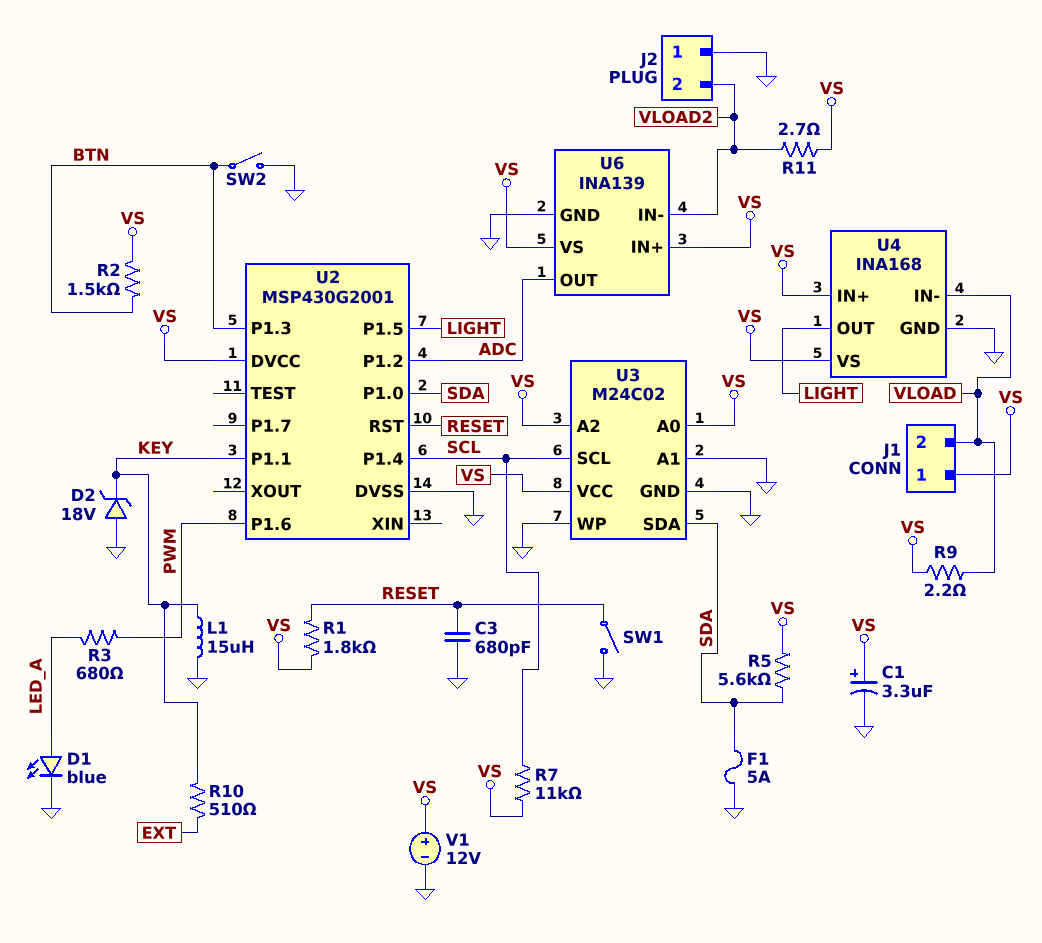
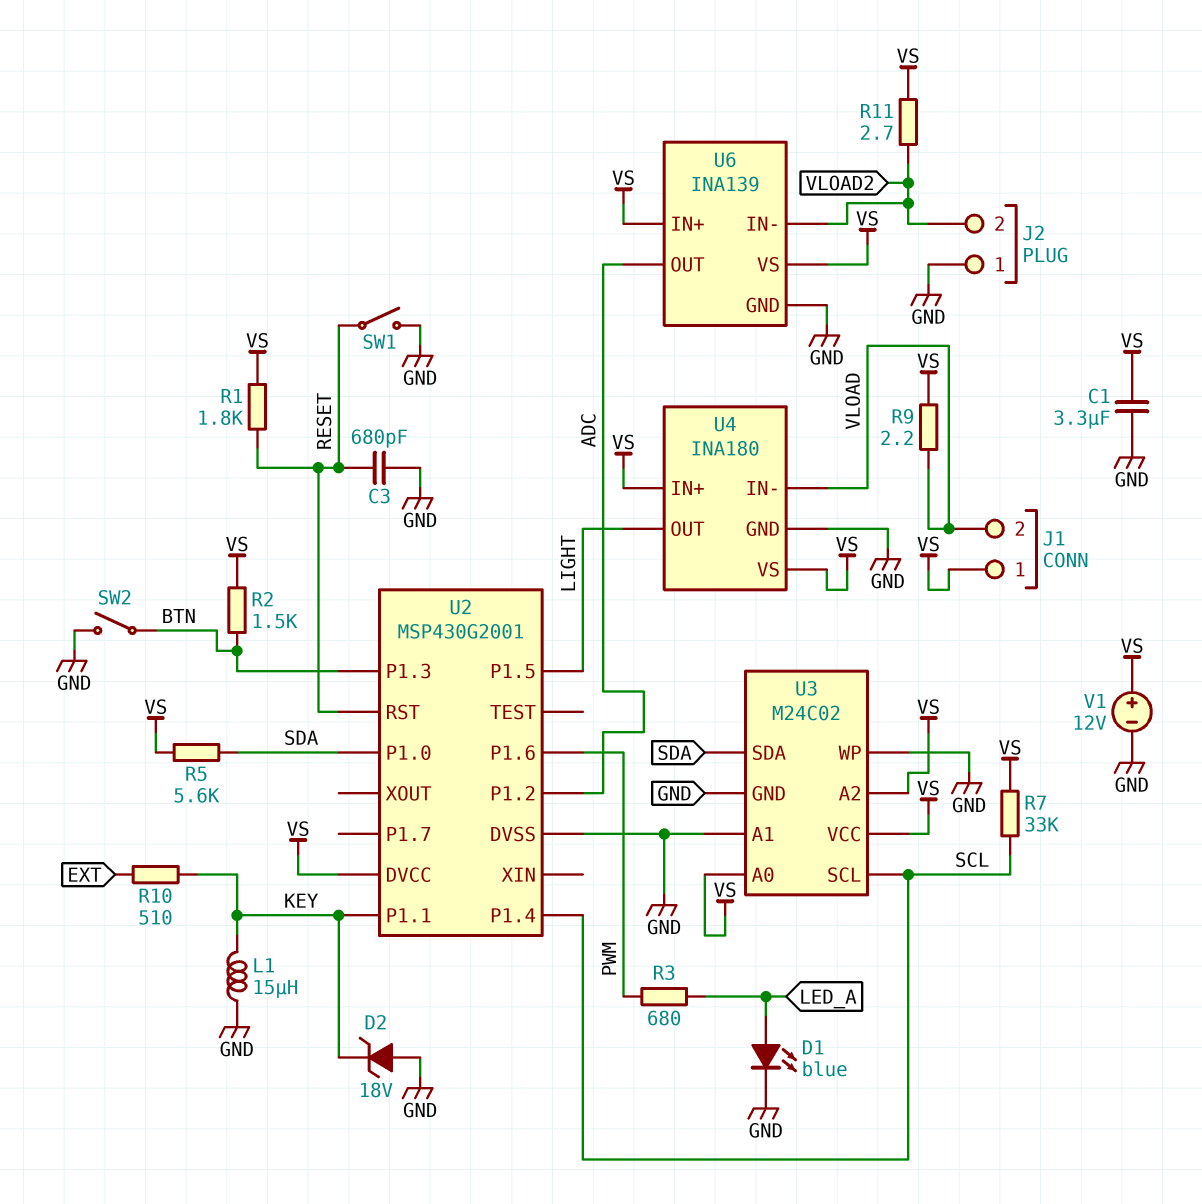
C1: 3.3uF (plus VS, minus GND) -> 3.3uF (GND, VS)
F1: 5A (GND, SDA) -> none
R7: 11k (SCL, VS) -> 33k (SCL, VS)
U4: INA168 -> INA180

